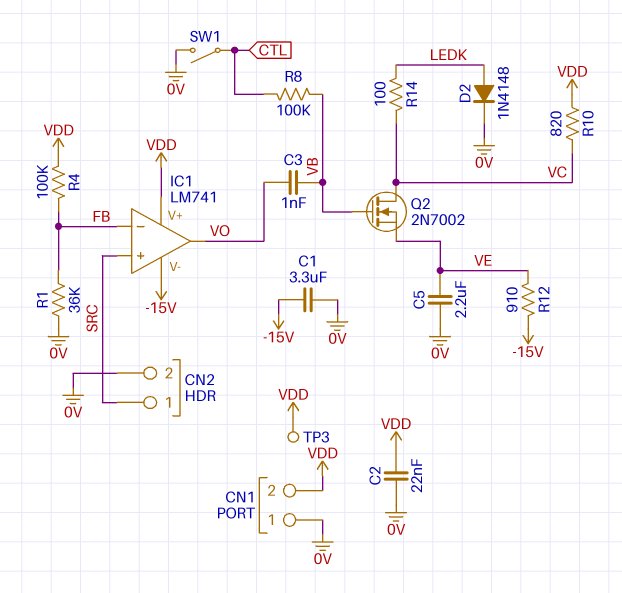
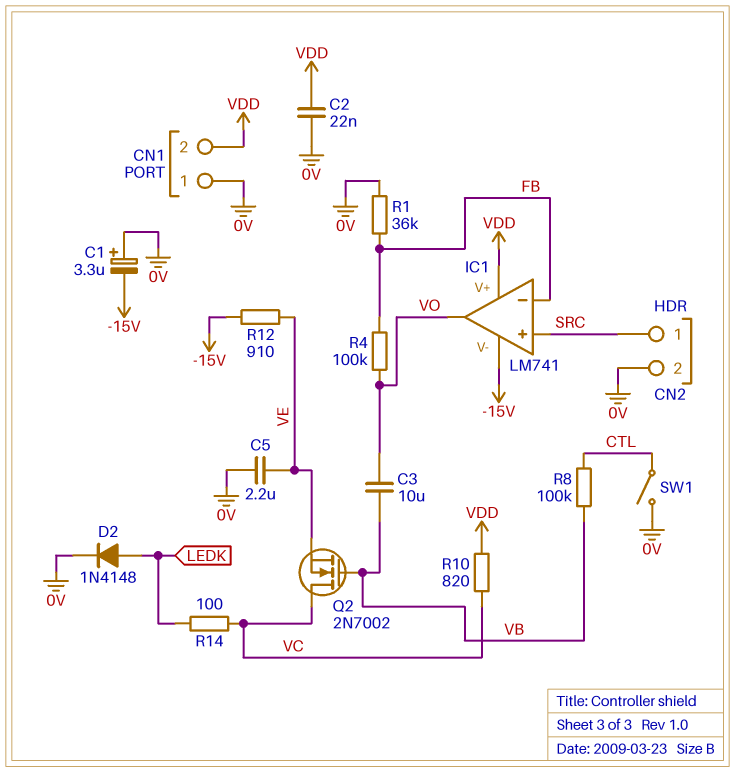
C1: 3.3uF (-15V, 0V) -> 3.3uF (plus 0V, minus -15V)
C3: 1nF (VB, VO) -> 10uF (VB, VO)
R4: 100k (FB, VDD) -> 100k (FB, VO)
TP3: test point (VDD) -> none

